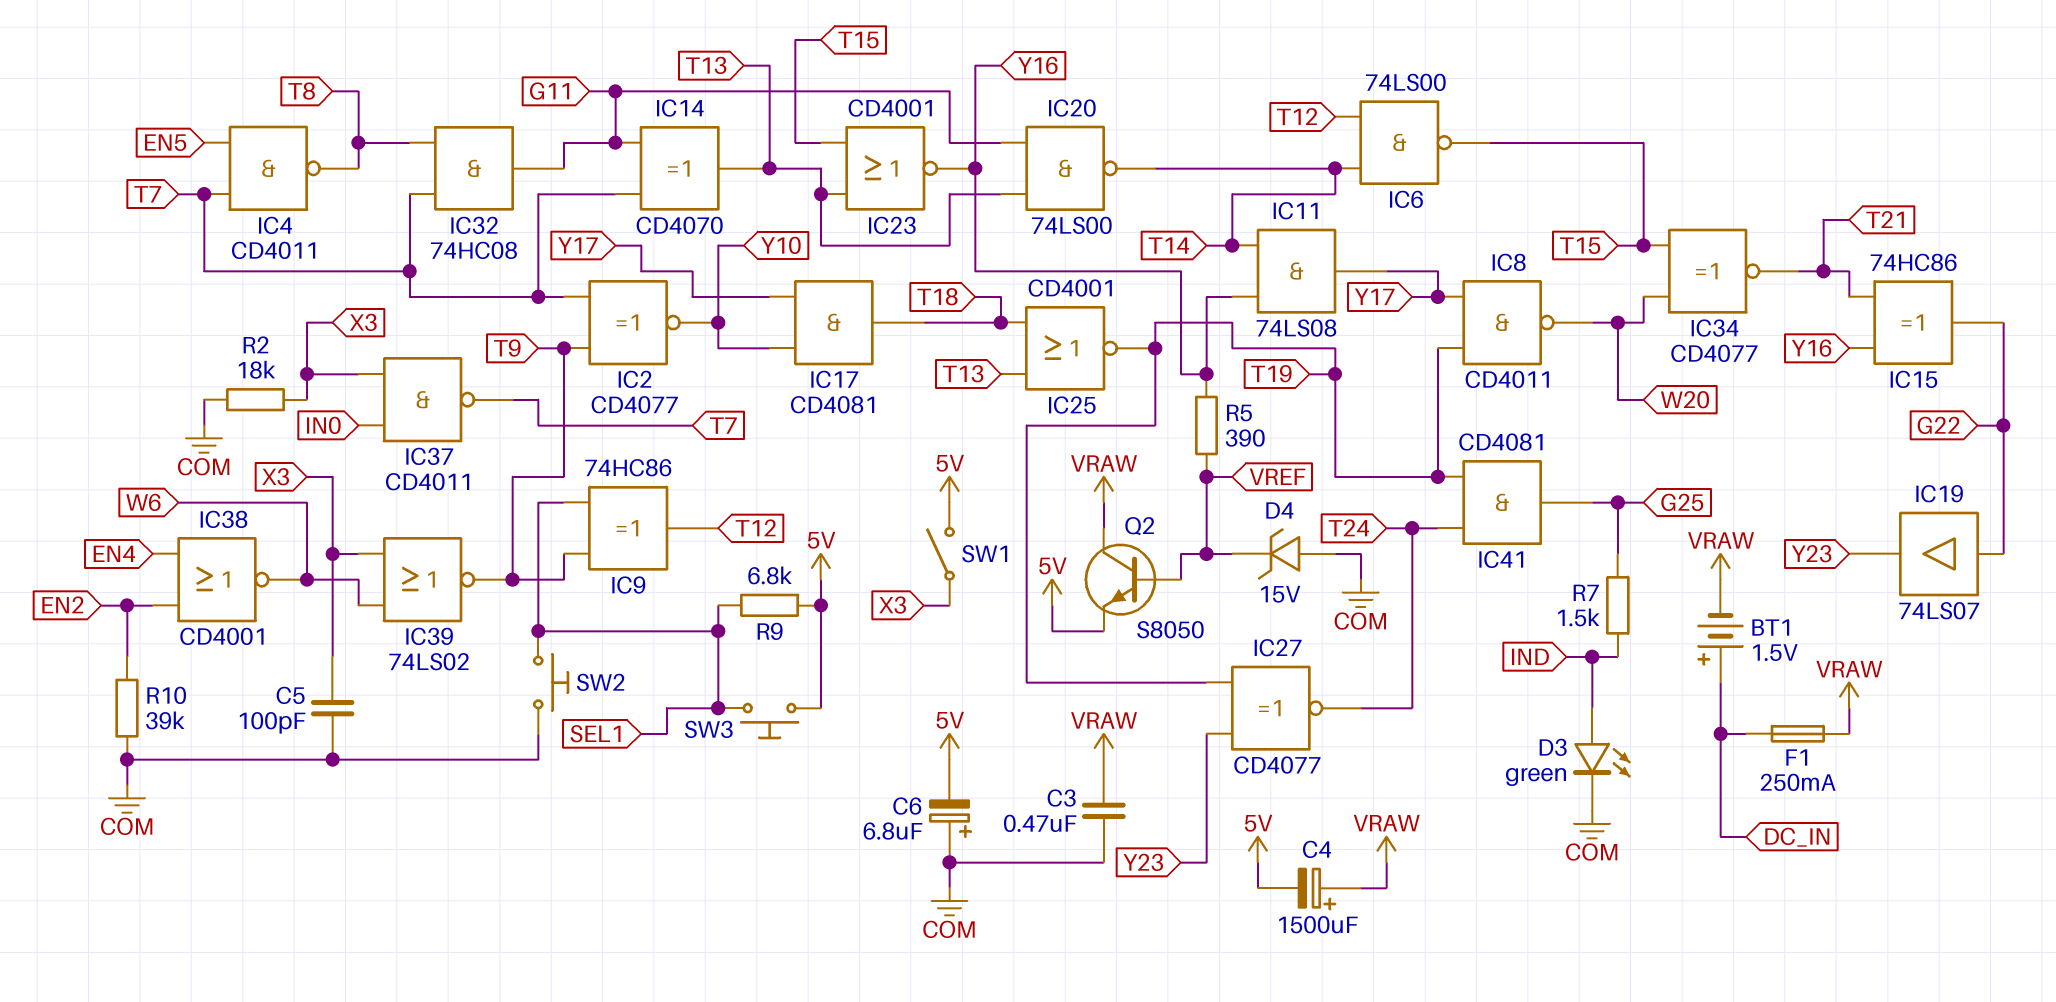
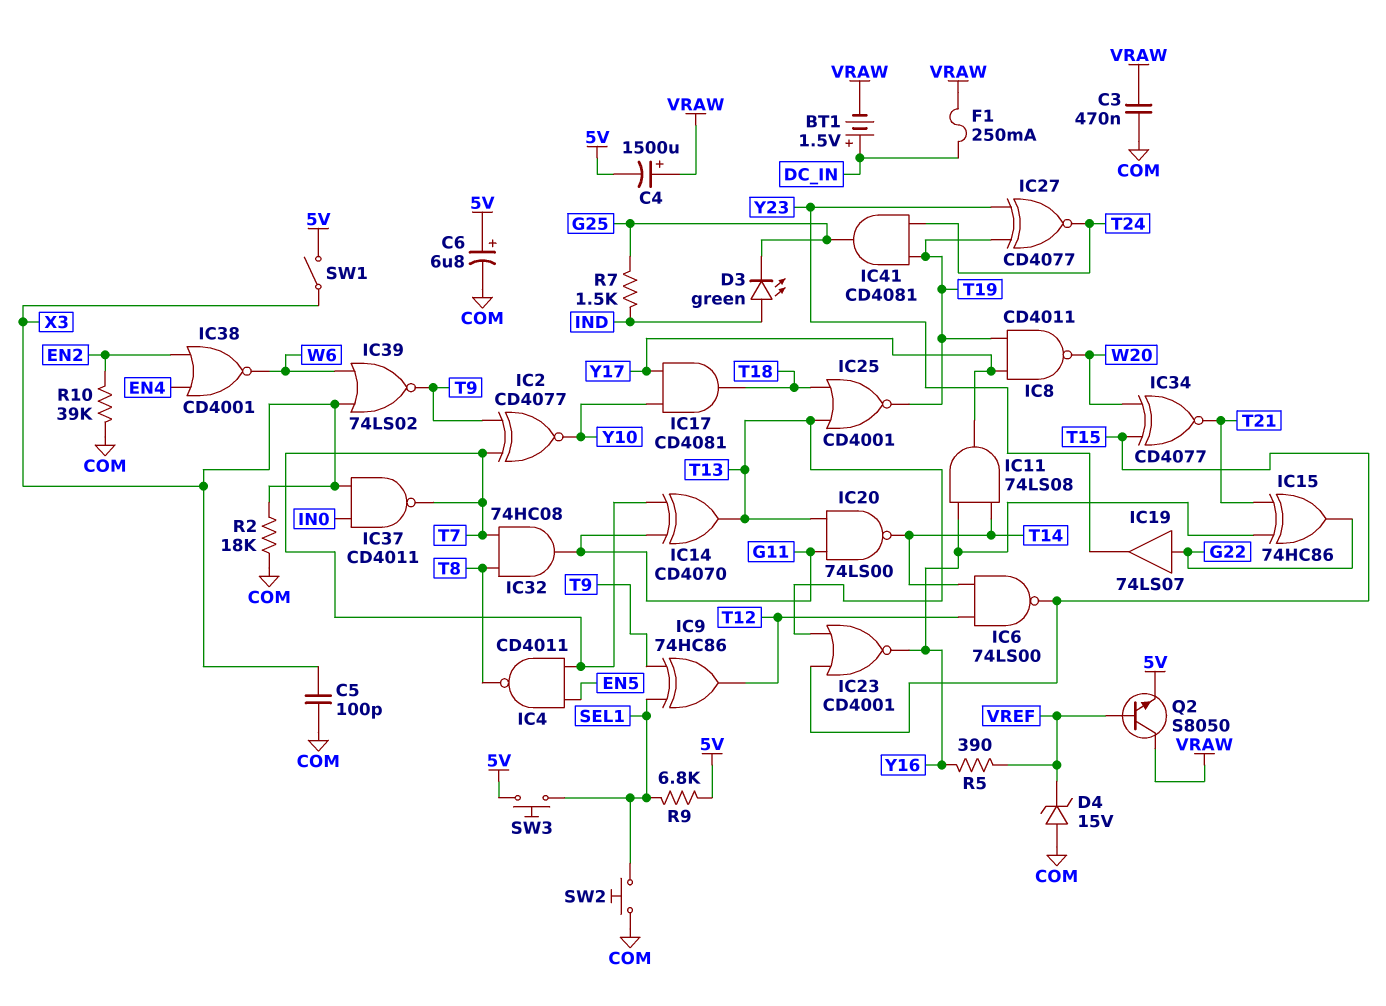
C6: 6.8uF (plus COM, minus 5V) -> 6.8uF (plus 5V, minus COM)
D3: LED green (A IND, K COM) -> LED green (A IND, K G25)

